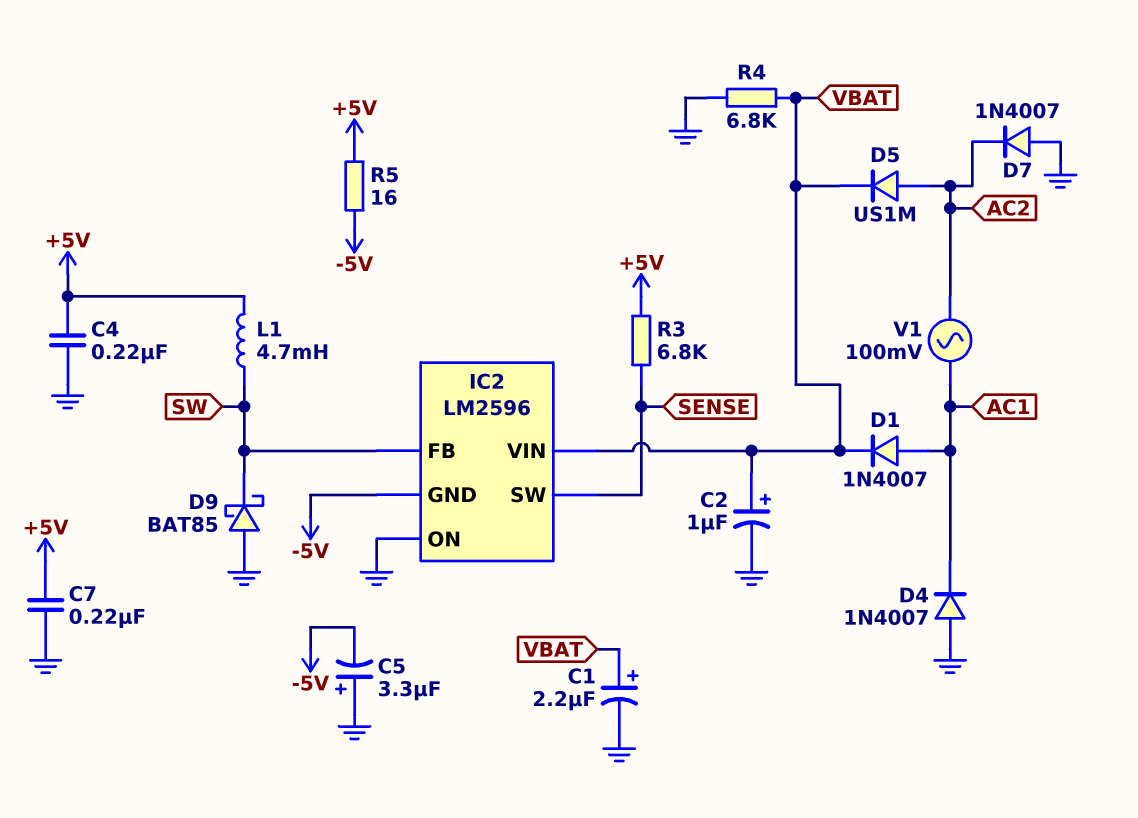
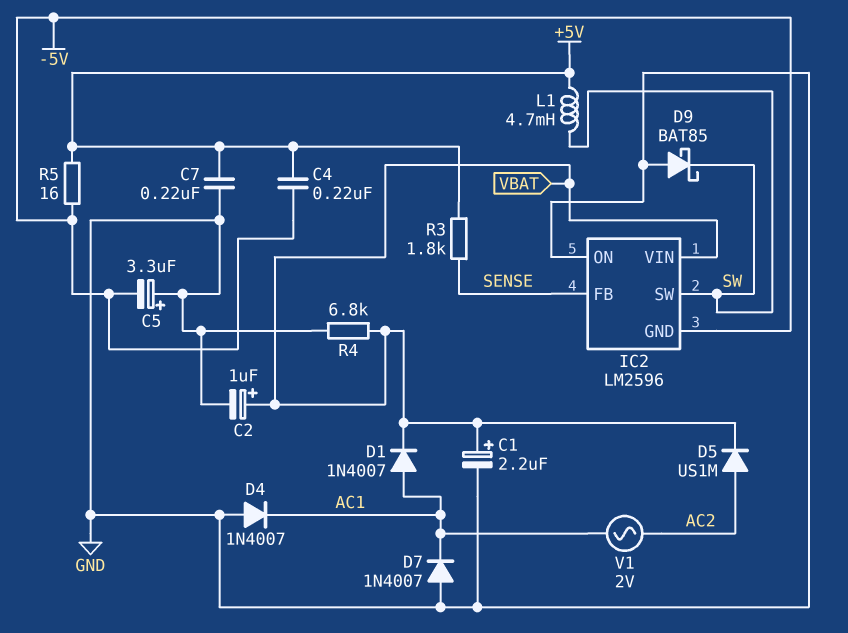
C4: 220nF (+5V, GND) -> 220nF (+5V, -5V)
D7: diode 1N4007 (A GND, K AC2) -> diode 1N4007 (A GND, K AC1)
IC2 pin FB: SW -> SENSE
IC2 pin SW: SENSE -> SW
R3: 6.8k (+5V, SENSE) -> 1.8k (+5V, SENSE)
V1: AC 100mV (AC1, AC2) -> AC 2V (AC1, AC2)

